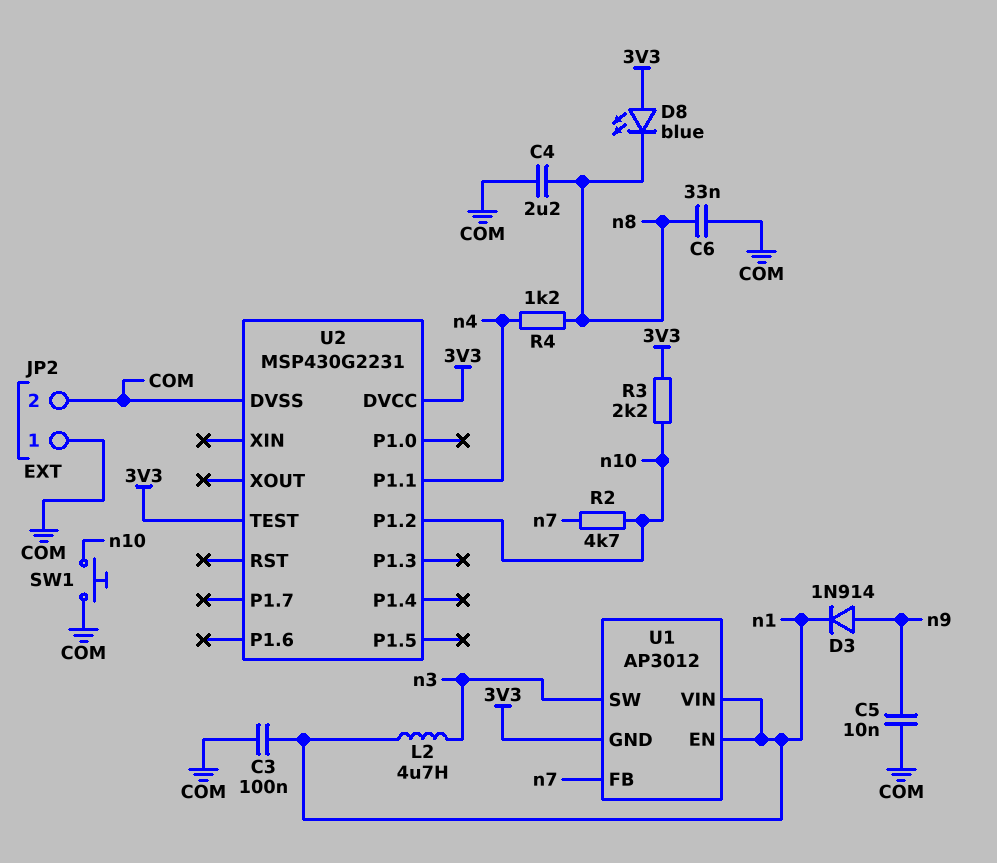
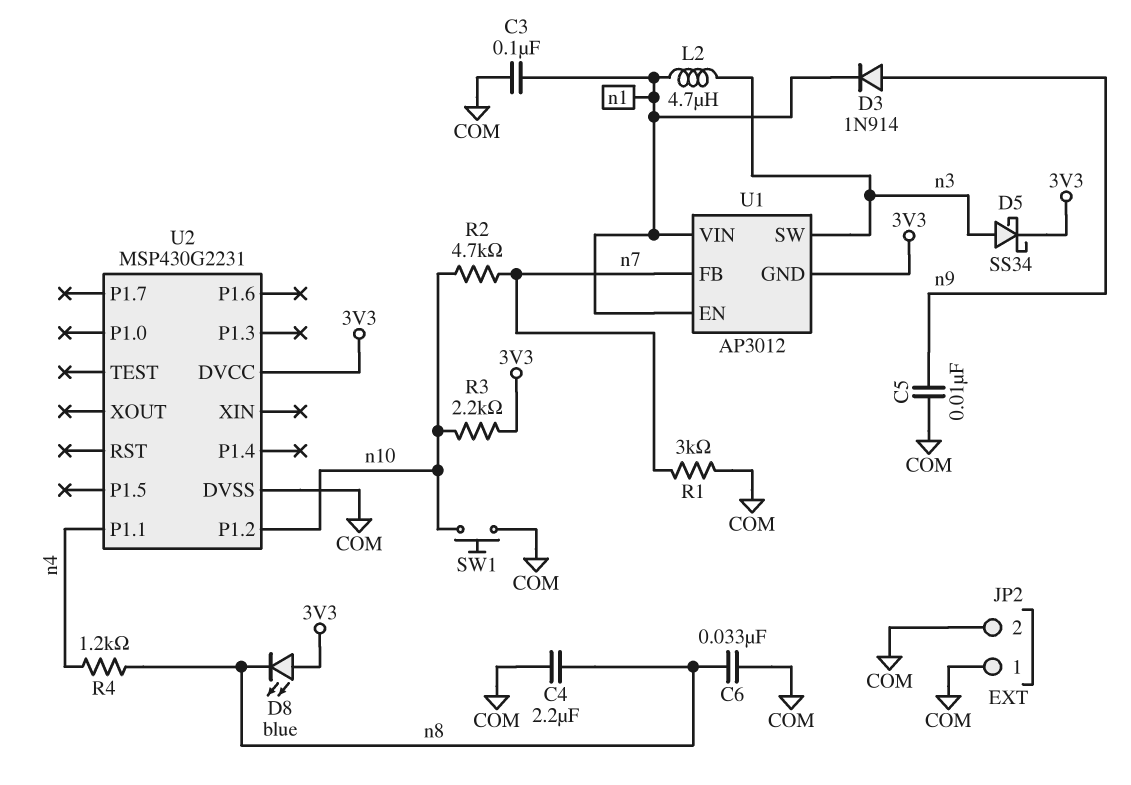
D5: none -> schottky SS34 (A n3, K 3V3)
R1: none -> 3k (COM, n7)
U2 pin TEST: 3V3 -> none

